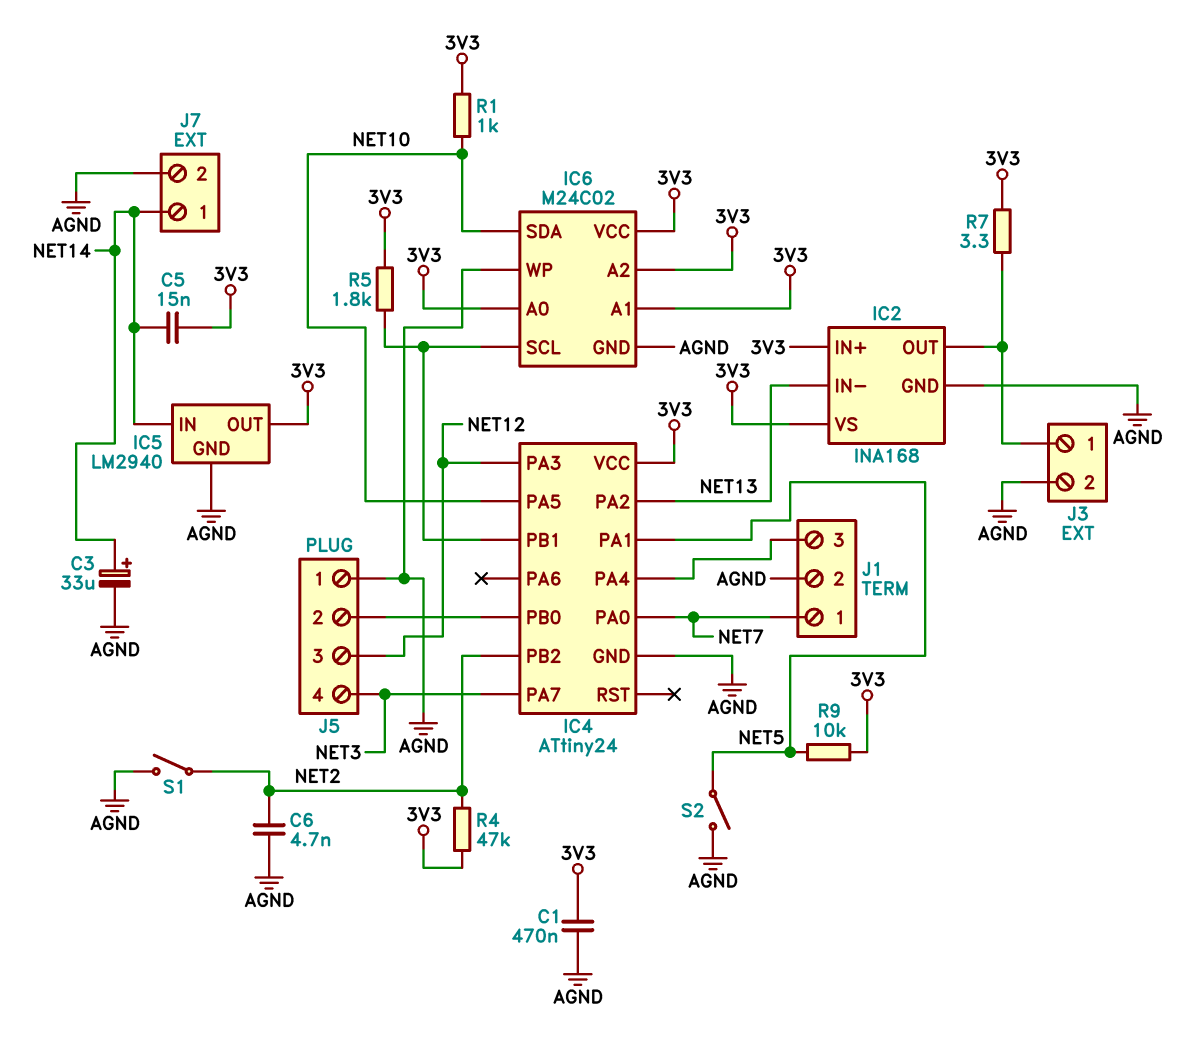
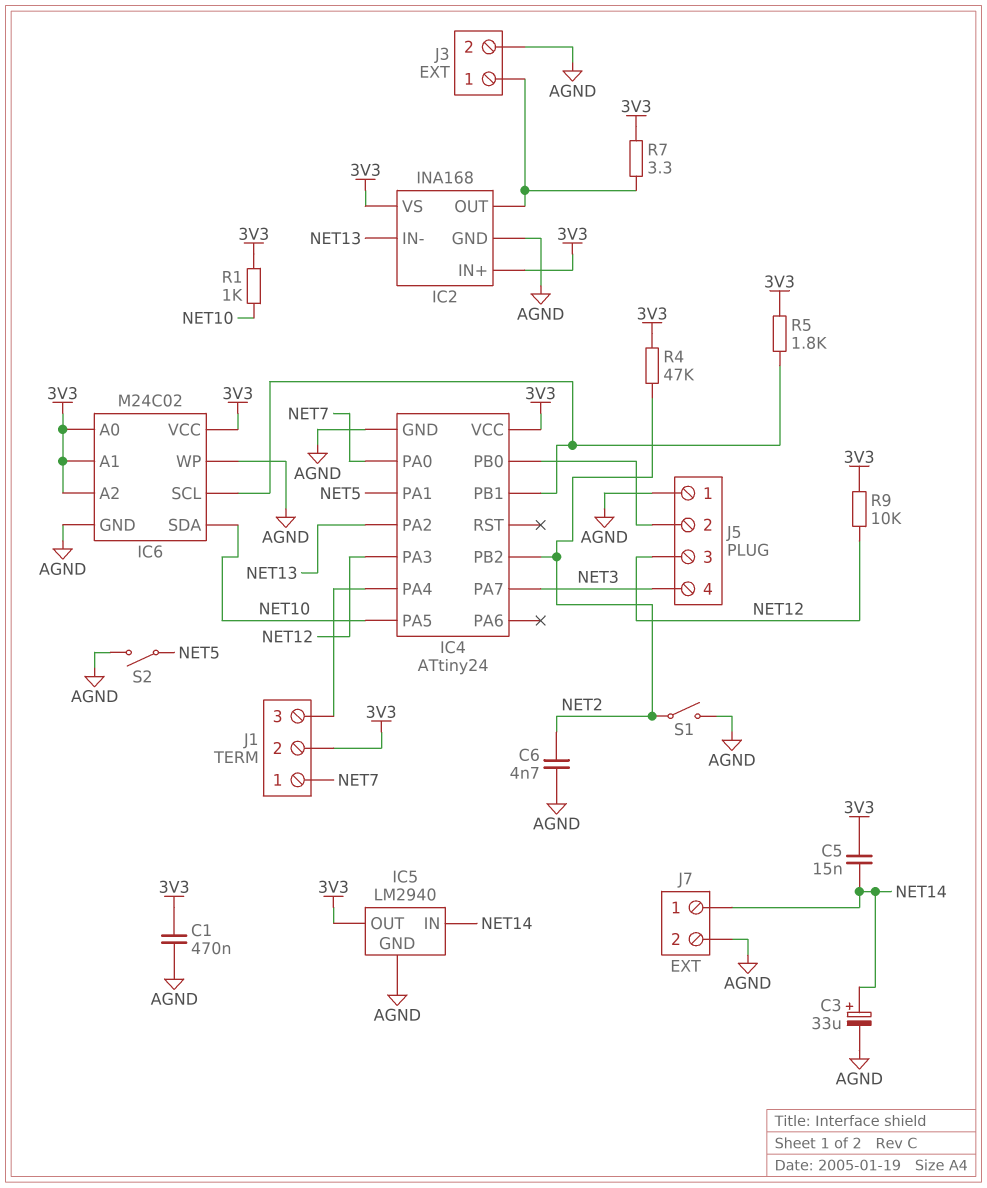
J1 pin 2: AGND -> 3V3
R9: 10k (3V3, NET5) -> 10k (3V3, NET12)

